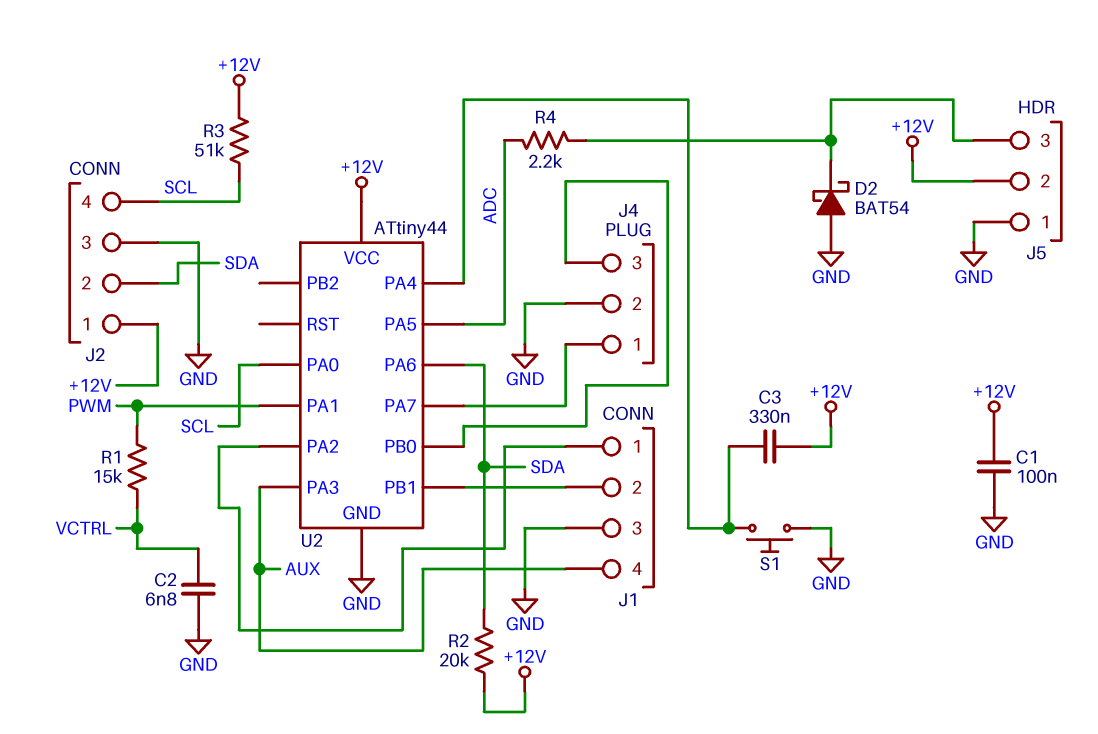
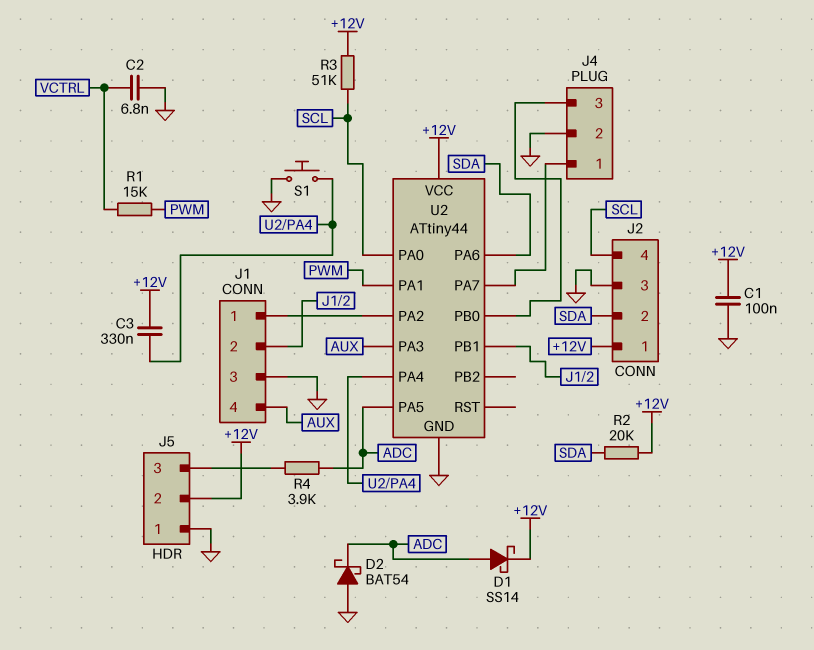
D1: none -> schottky SS14 (A ADC, K +12V)
D2: schottky BAT54 (A GND, K J5/3) -> schottky BAT54 (A GND, K ADC)
R4: 2.2k (ADC, J5/3) -> 3.9k (ADC, J5/3)

